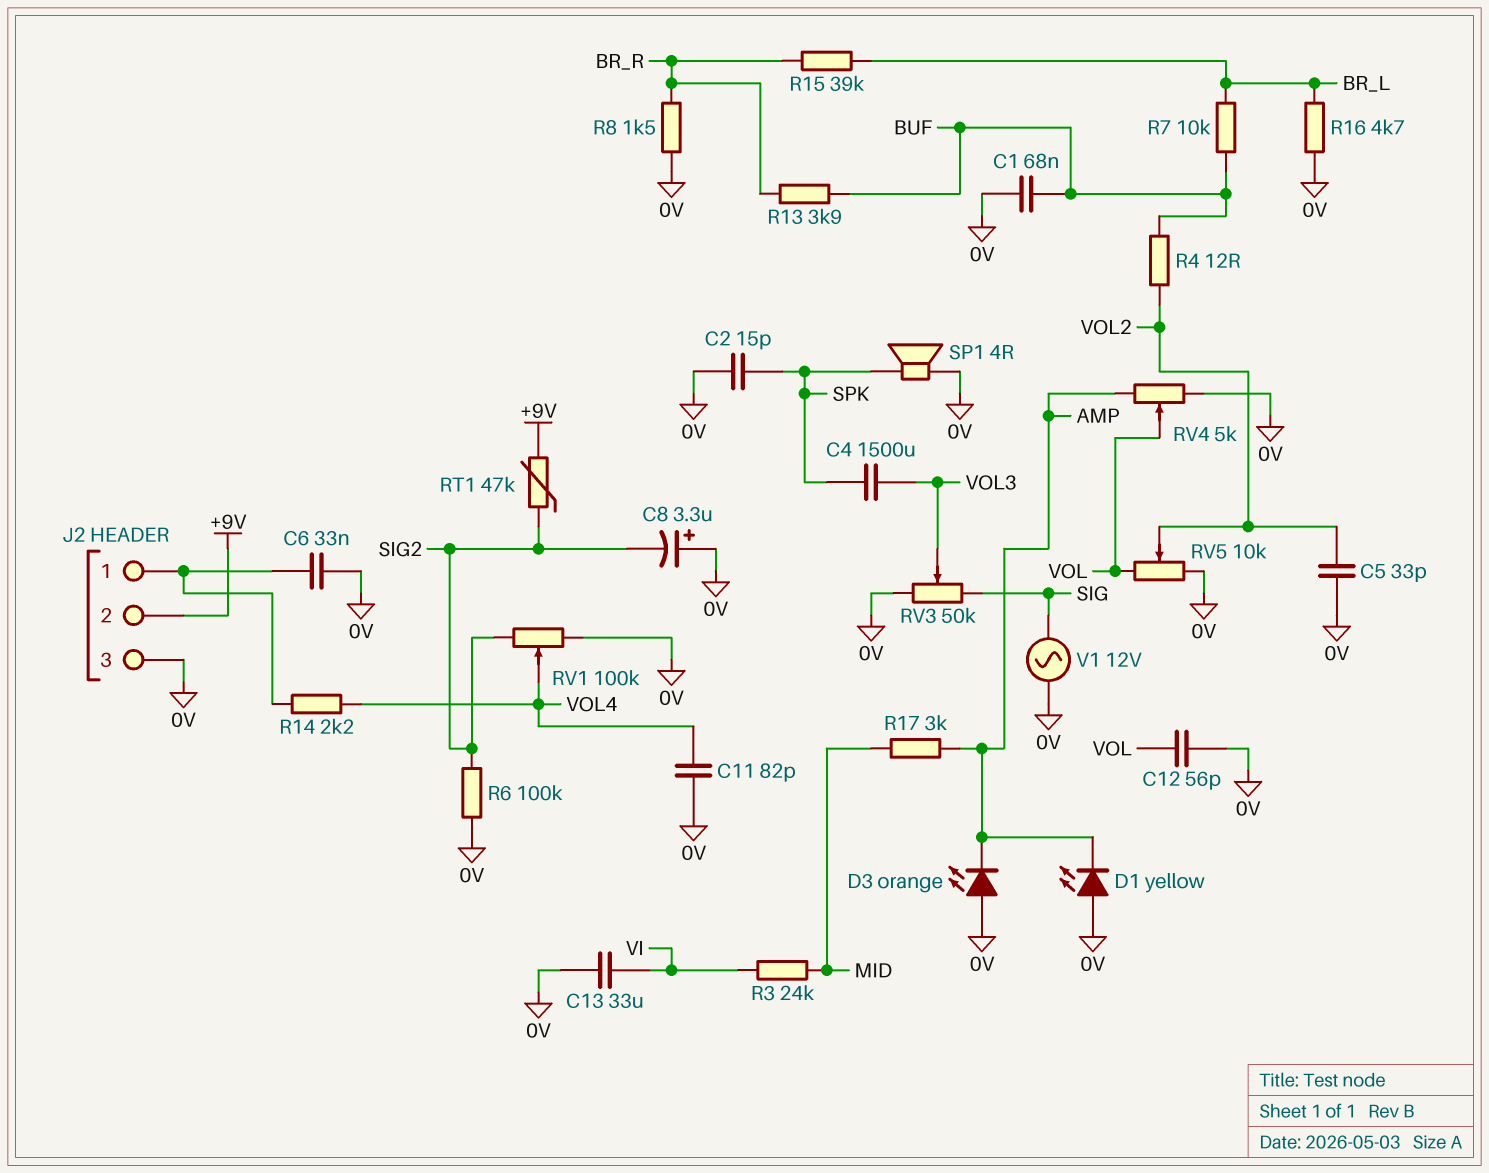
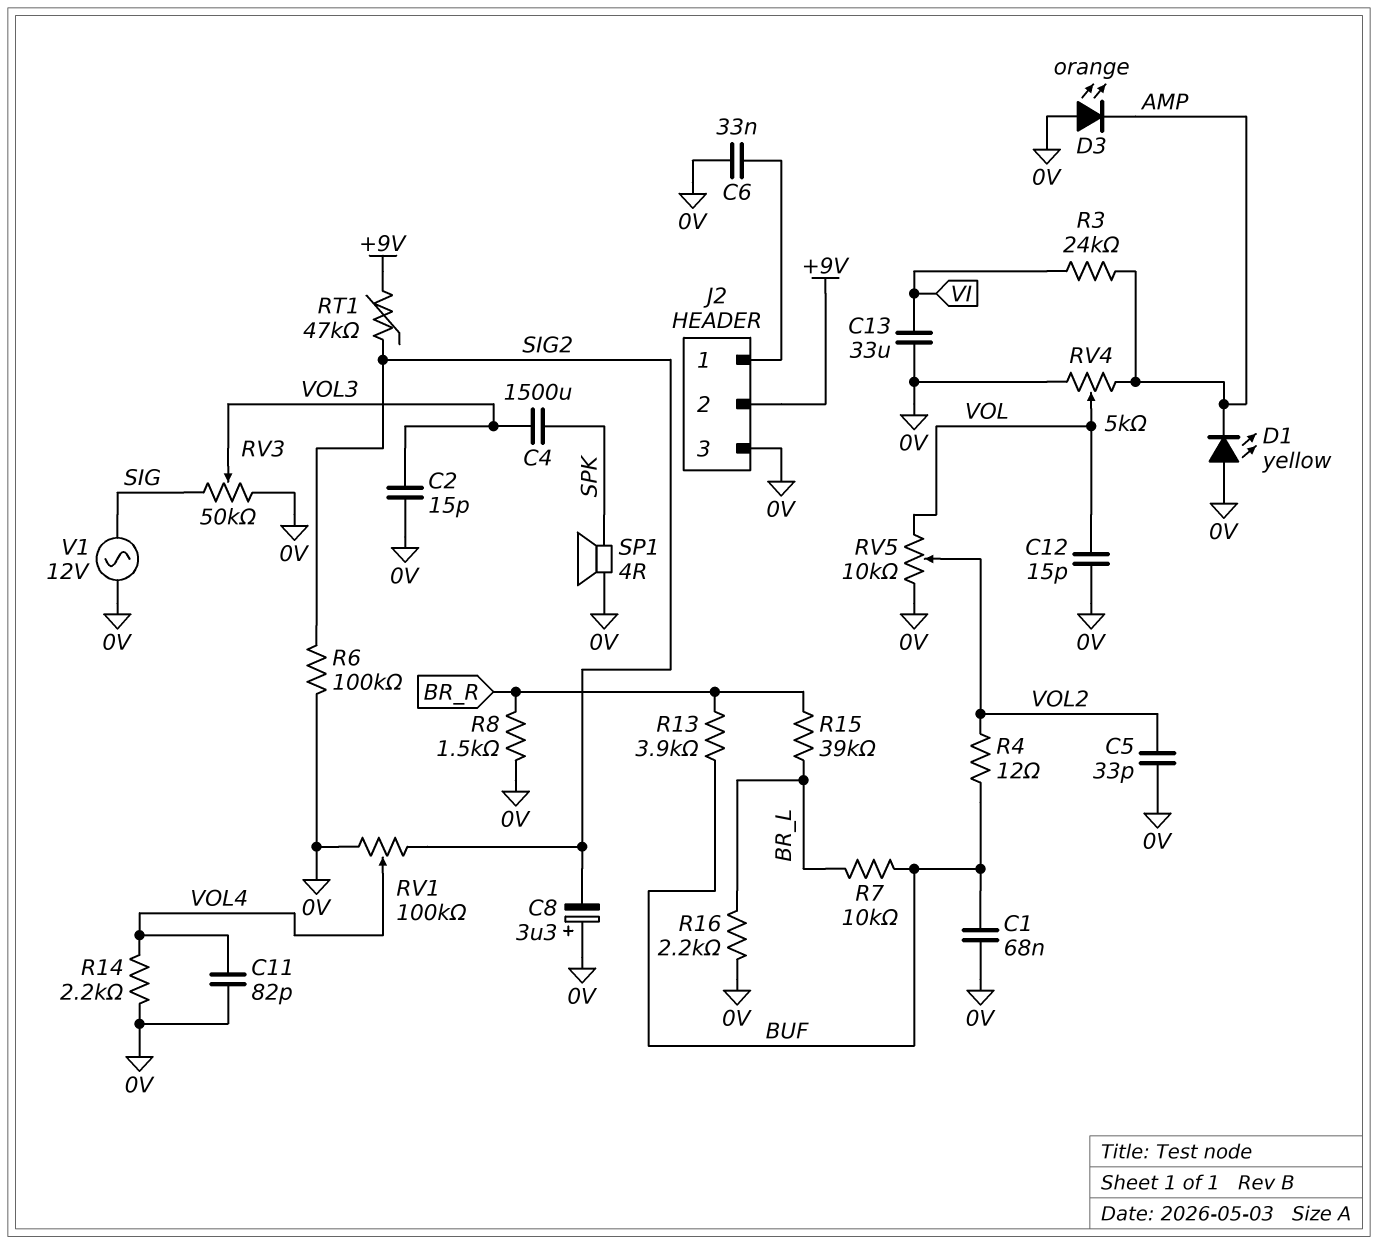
C2: 15pF (0V, SPK) -> 15pF (0V, VOL3)
C12: 56pF (0V, VOL) -> 15pF (0V, VOL)
R3: 24k (MID, VI) -> 24k (AMP, VI)
R14: 2.2k (J2/1, VOL4) -> 2.2k (0V, VOL4)
R16: 4.7k (0V, BR_L) -> 2.2k (0V, BR_L)
R17: 3k (AMP, MID) -> none

